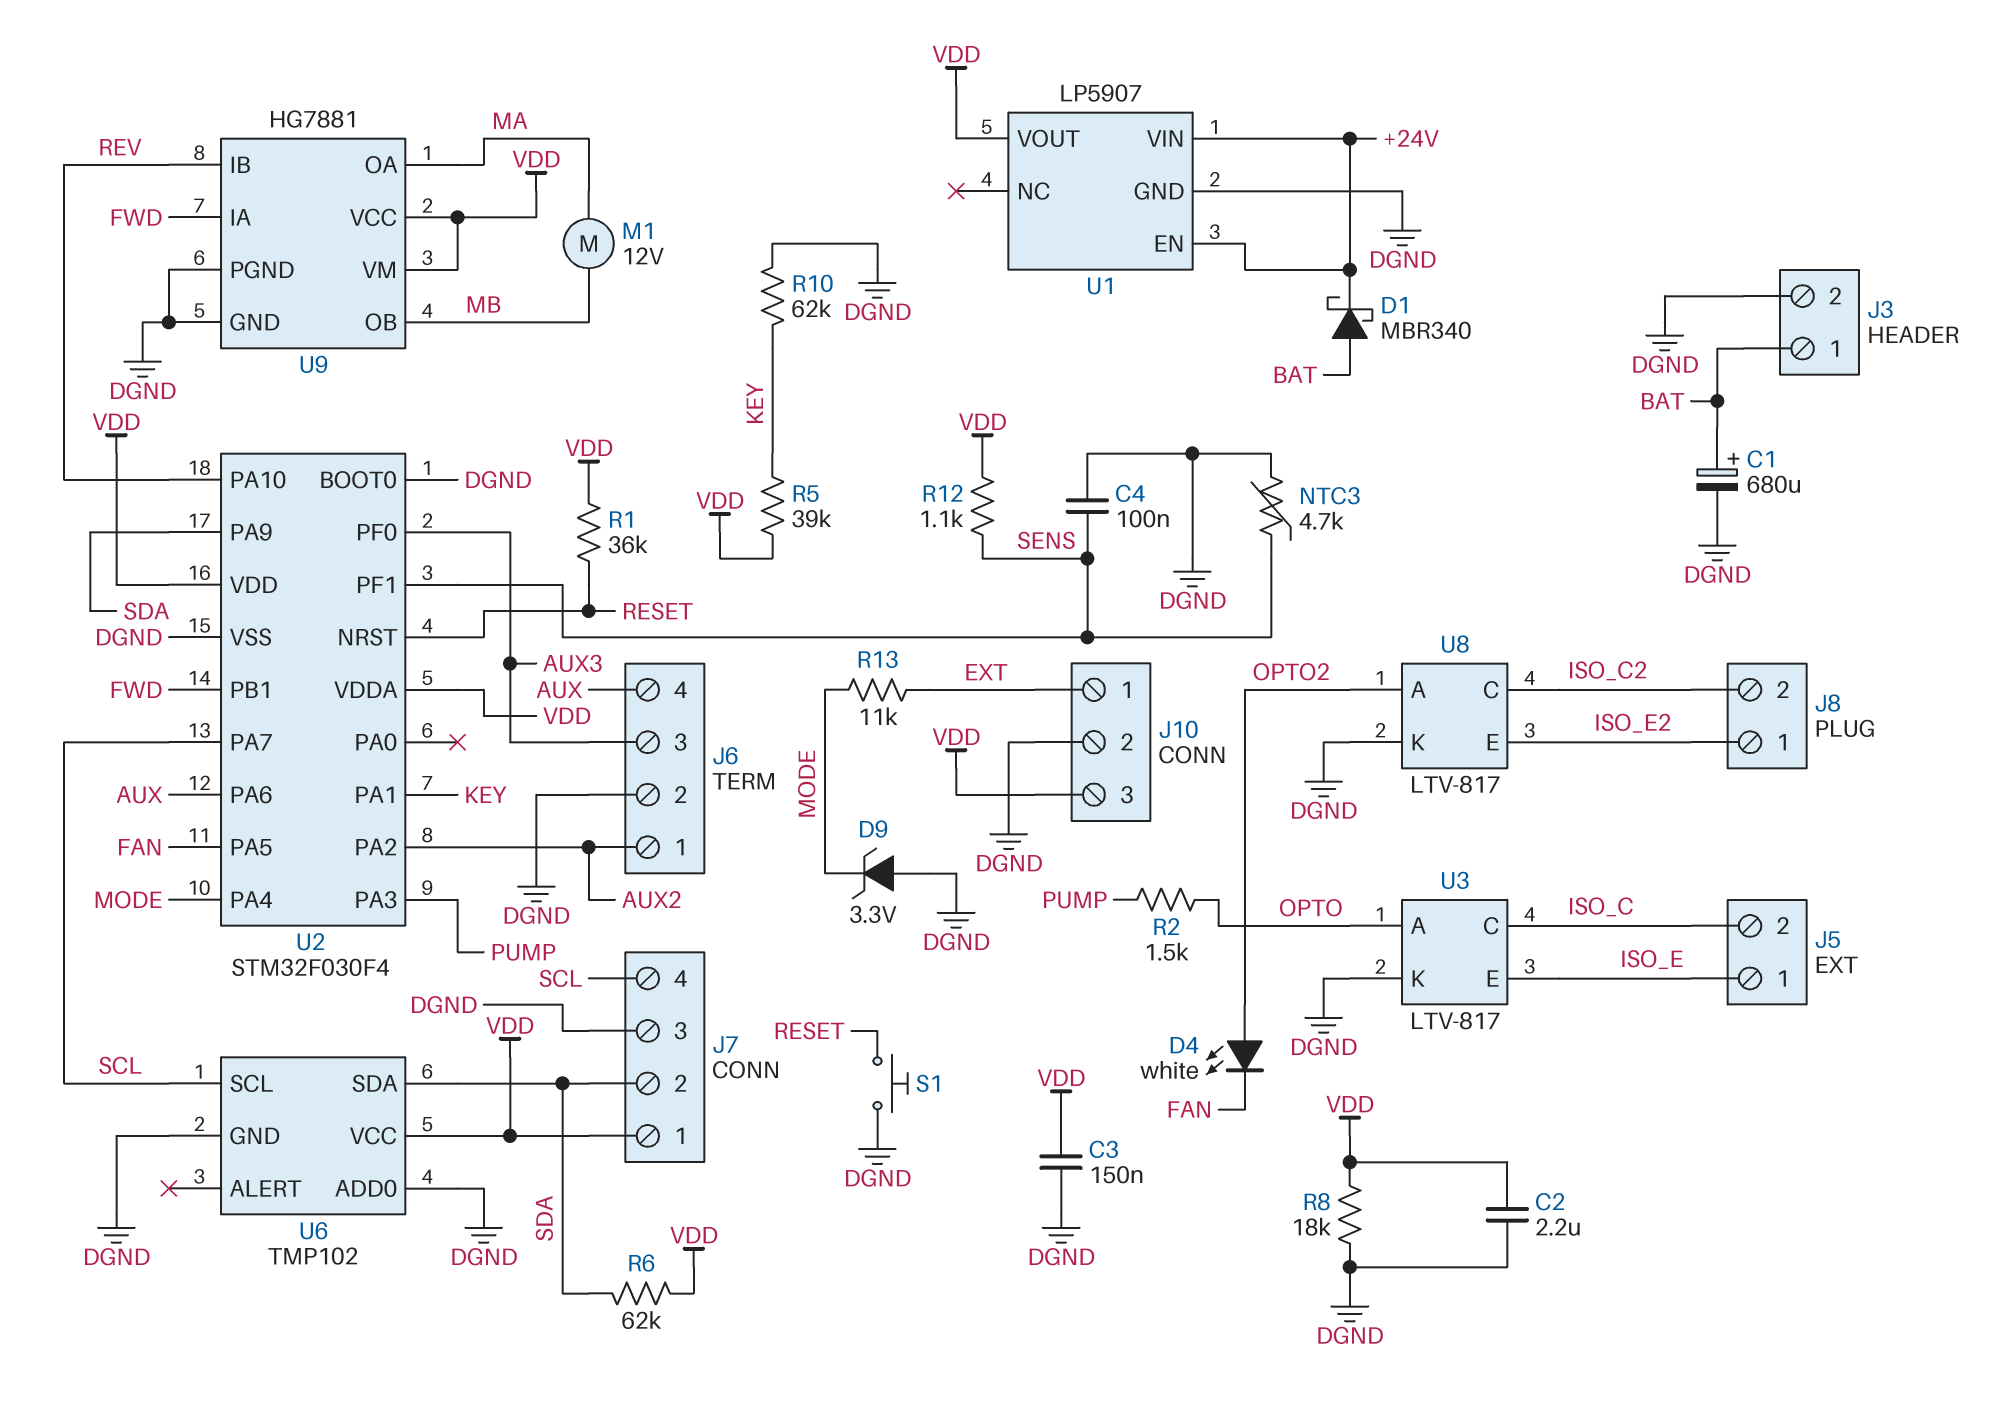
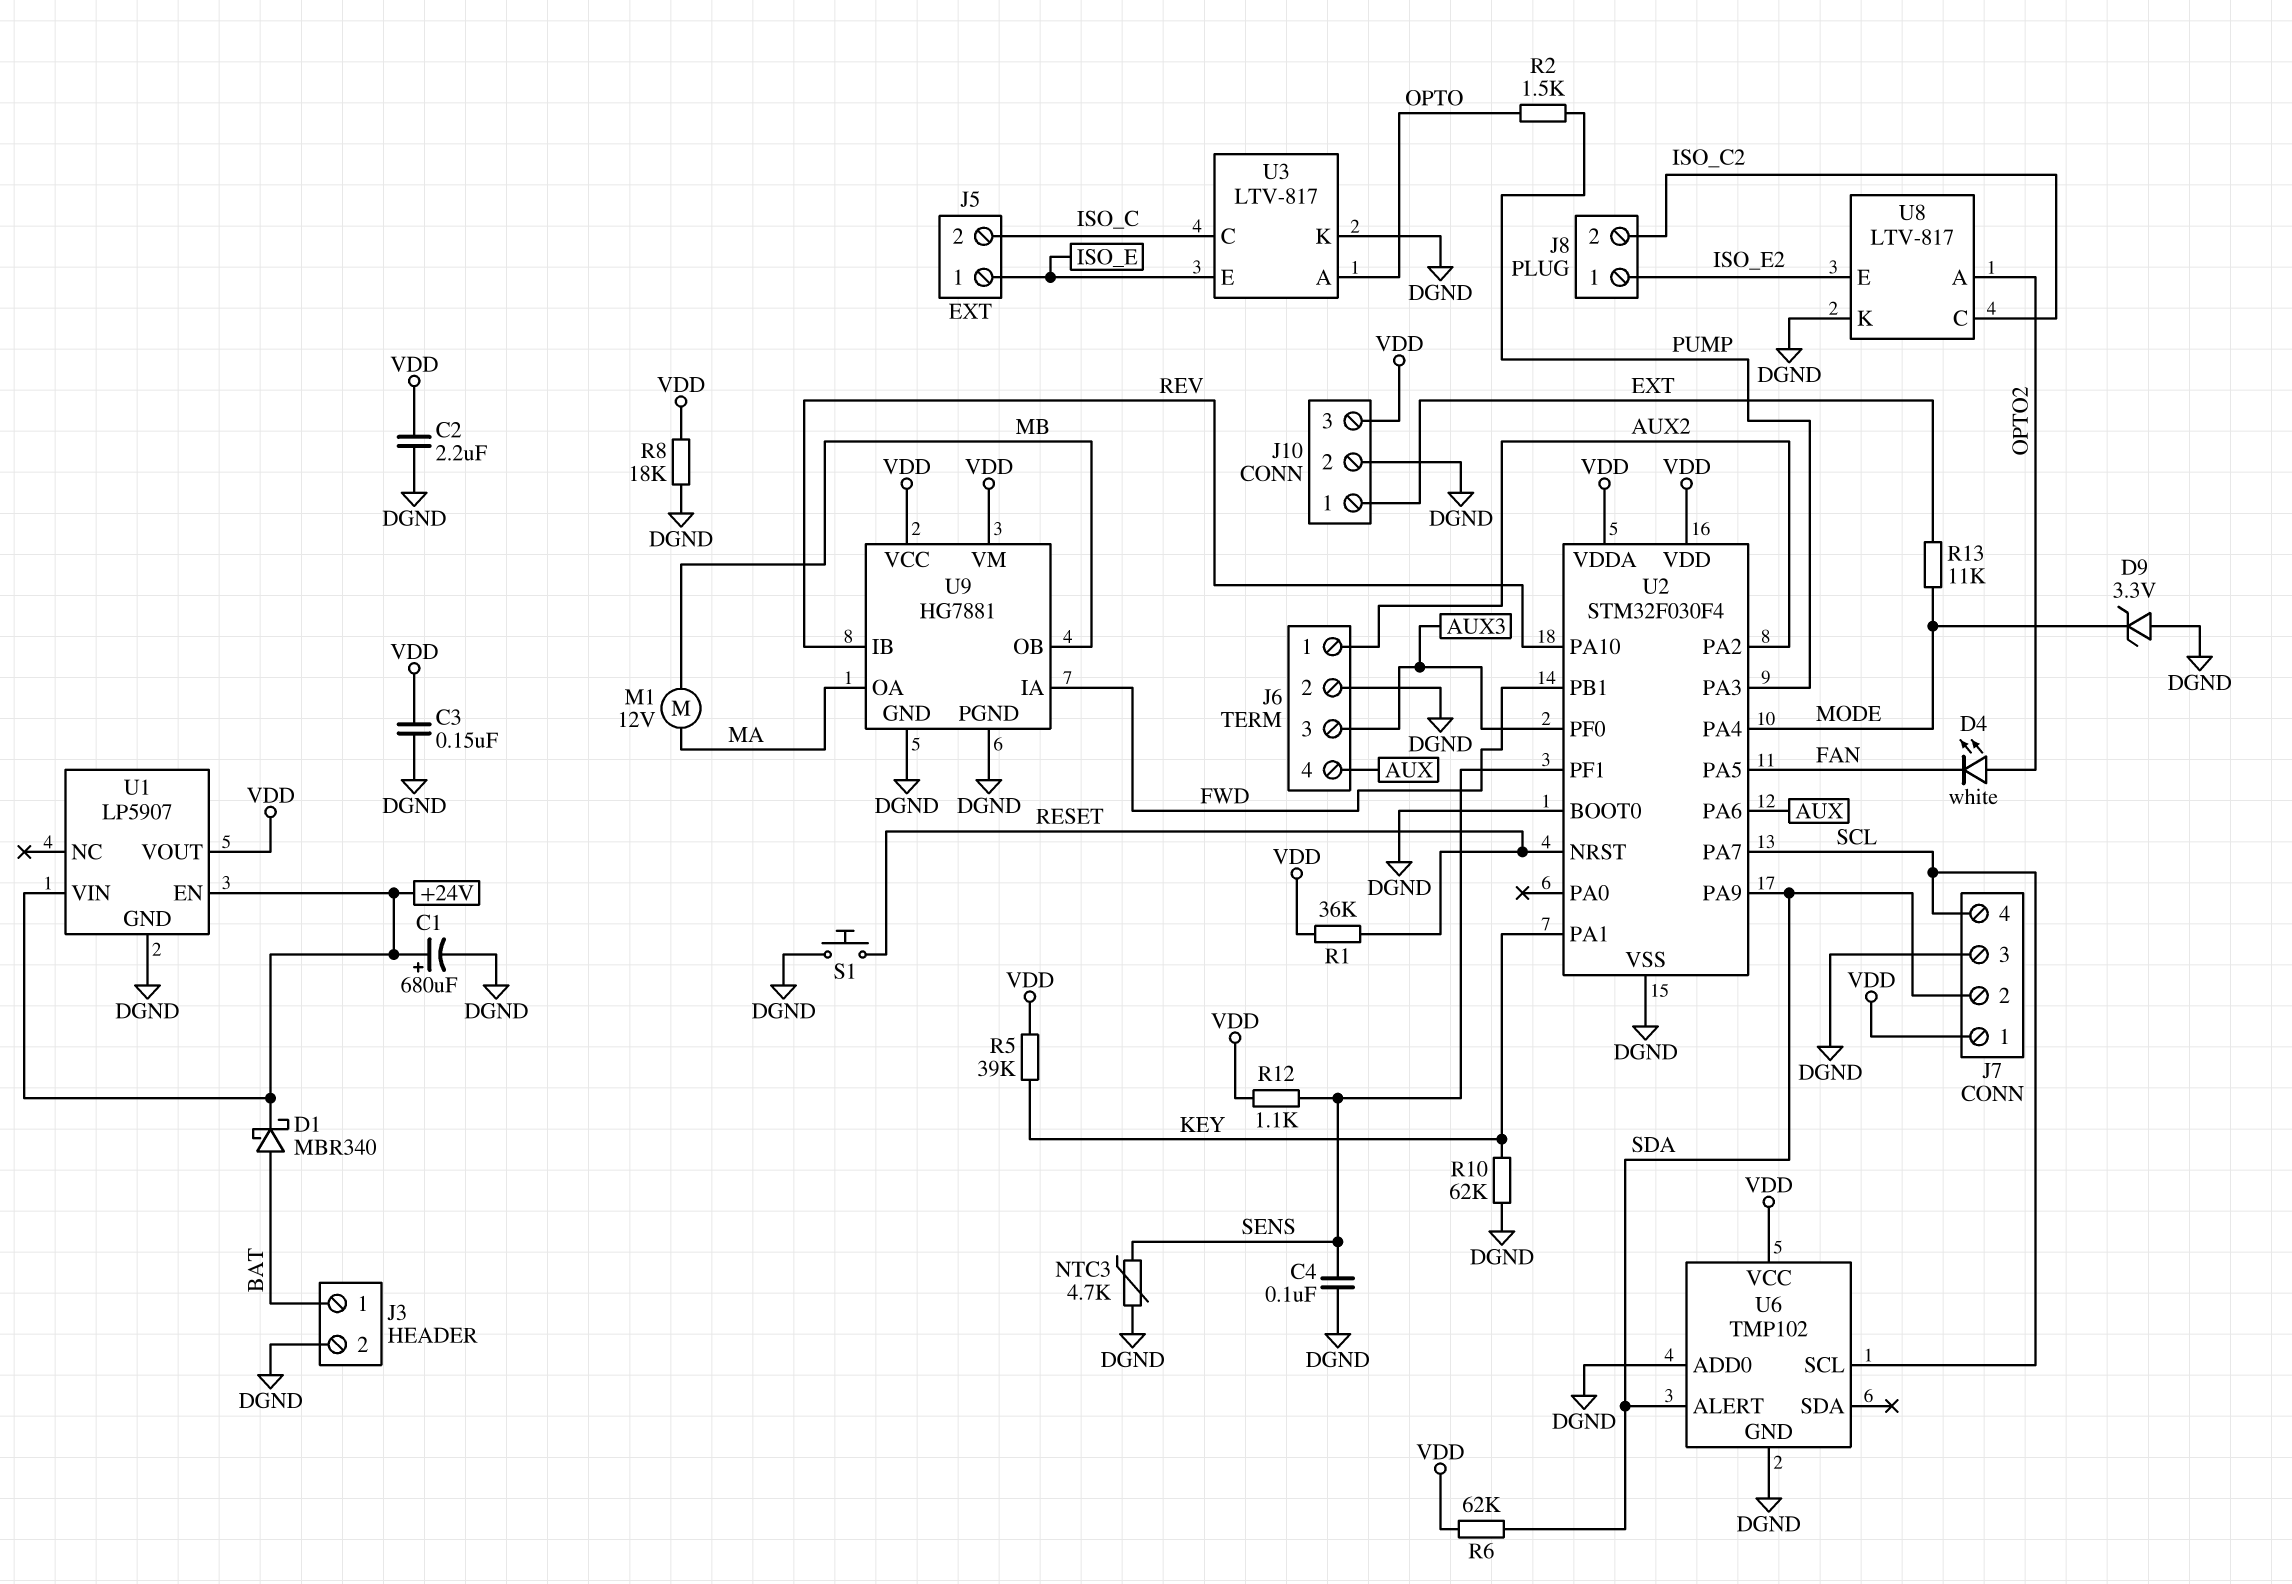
C1: 680uF (plus BAT, minus DGND) -> 680uF (plus +24V, minus DGND)
U6 pin ALERT: none -> SDA
U6 pin SDA: SDA -> none

